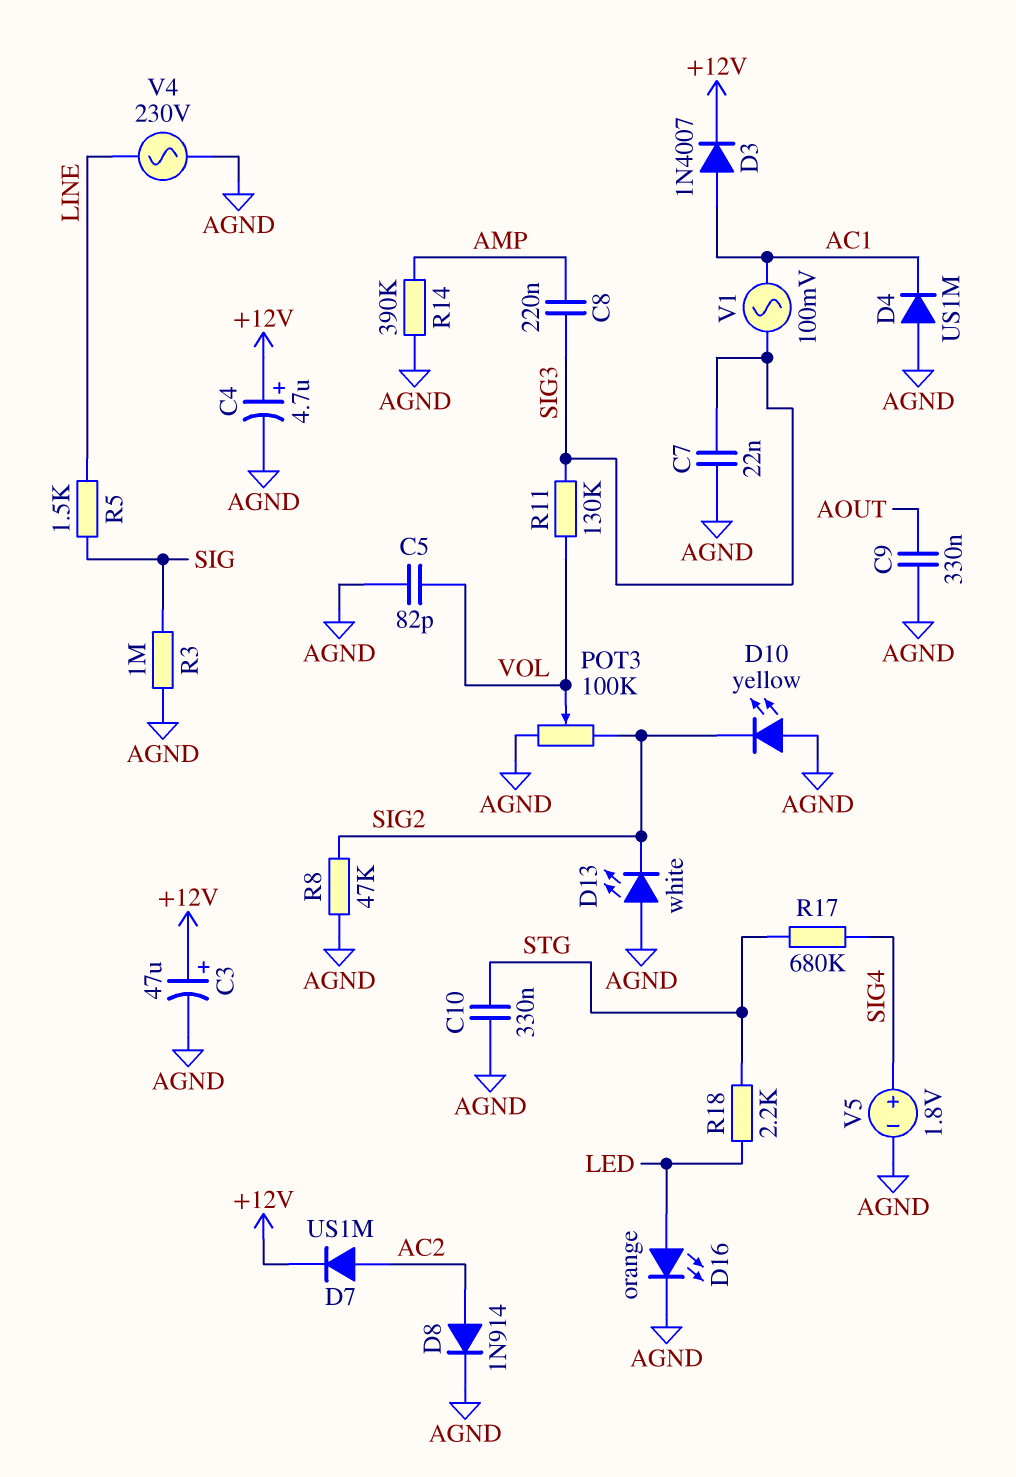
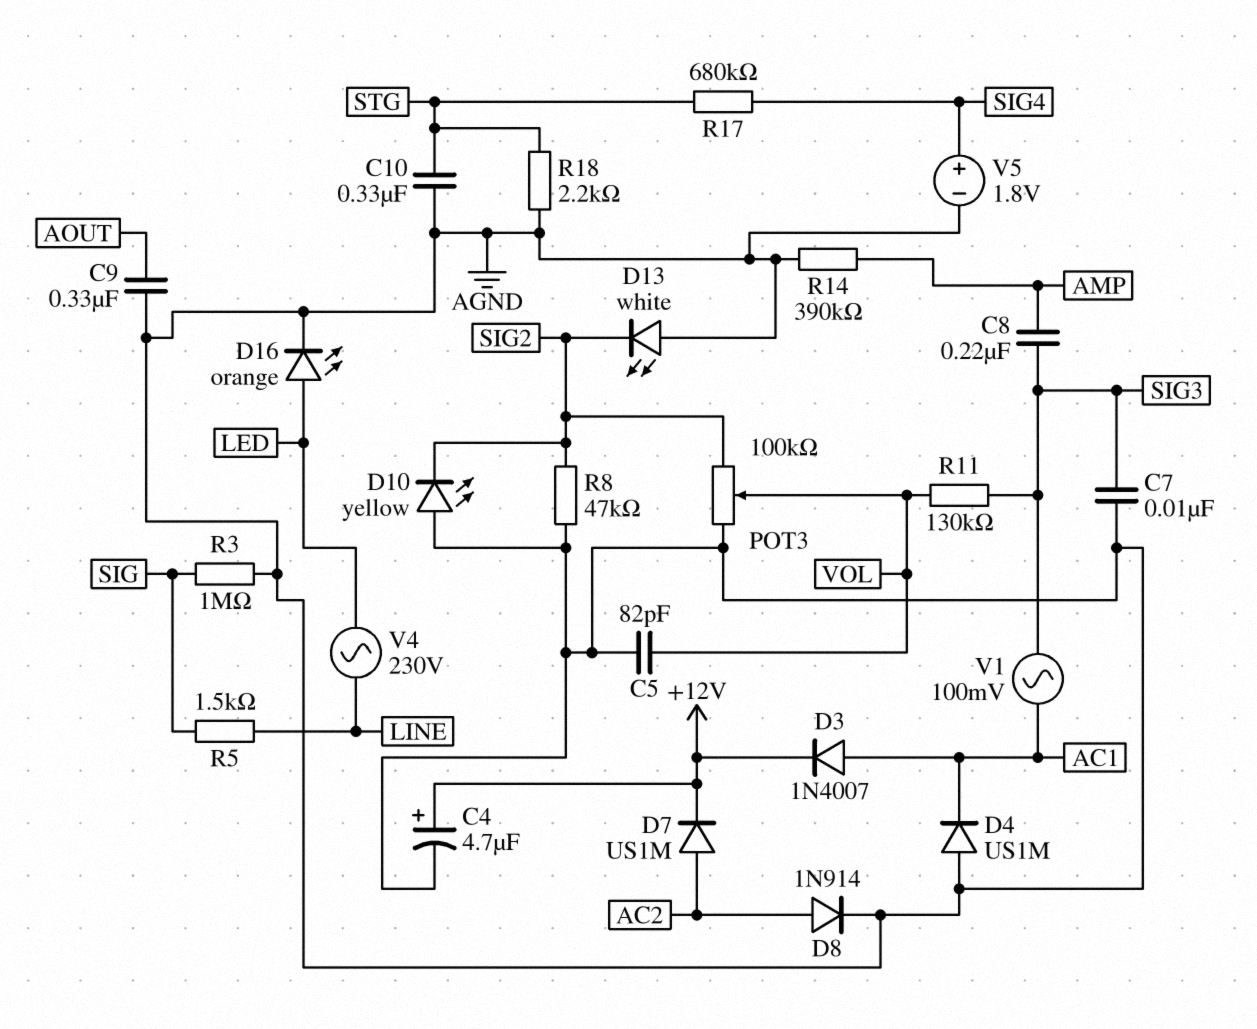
C3: 47uF (plus +12V, minus AGND) -> none
C7: 22nF (AGND, SIG3) -> 10nF (AGND, SIG3)
R18: 2.2k (LED, STG) -> 2.2k (AGND, STG)
V4: AC 230V (AGND, LINE) -> AC 230V (LED, LINE)

